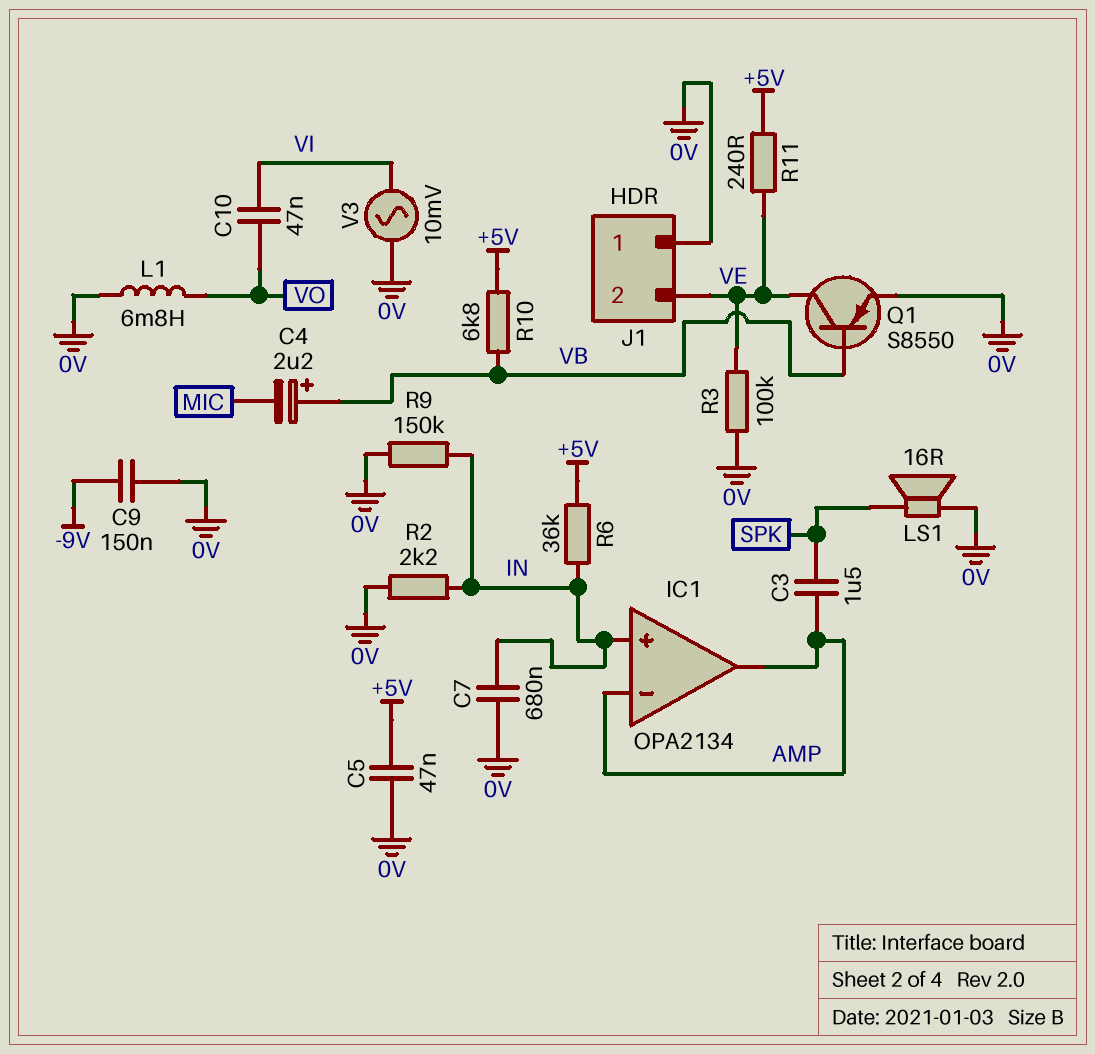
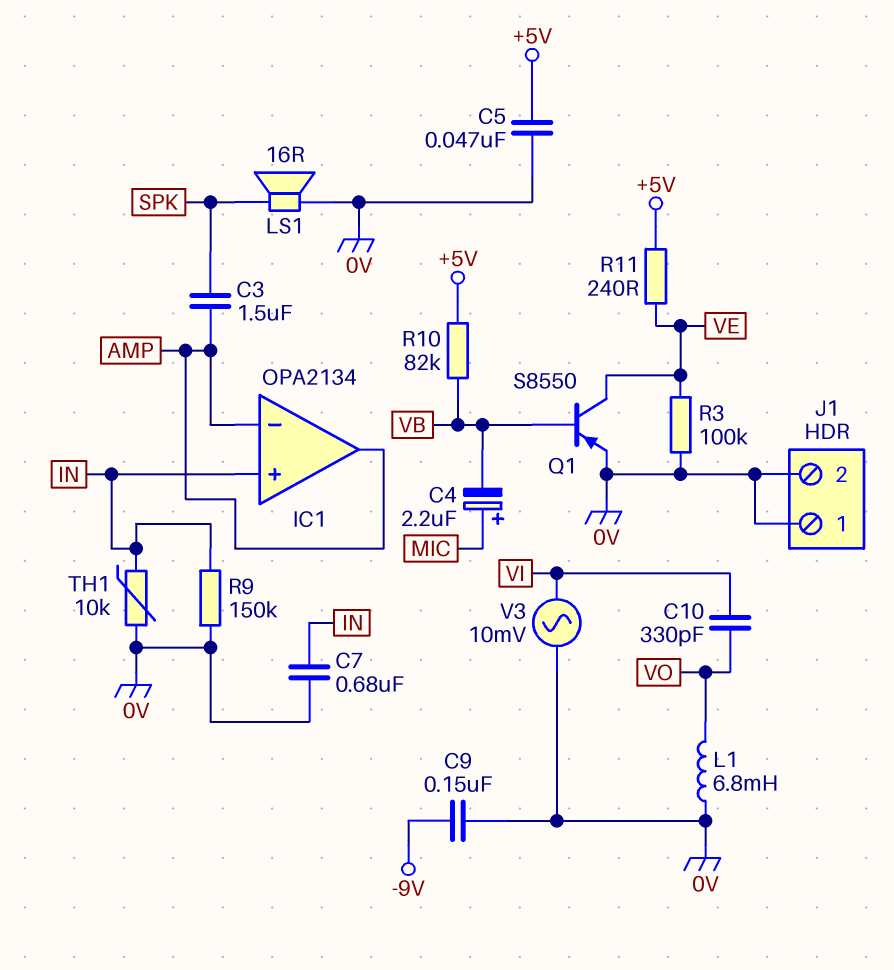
C4: 2.2uF (plus VB, minus MIC) -> 2.2uF (plus MIC, minus VB)
C10: 47nF (VI, VO) -> 330pF (VI, VO)
J1 pin 2: VE -> 0V
R2: 2.2k (0V, IN) -> none
R6: 36k (+5V, IN) -> none
R10: 6.8k (+5V, VB) -> 82k (+5V, VB)
TH1: none -> 10k (0V, IN)

